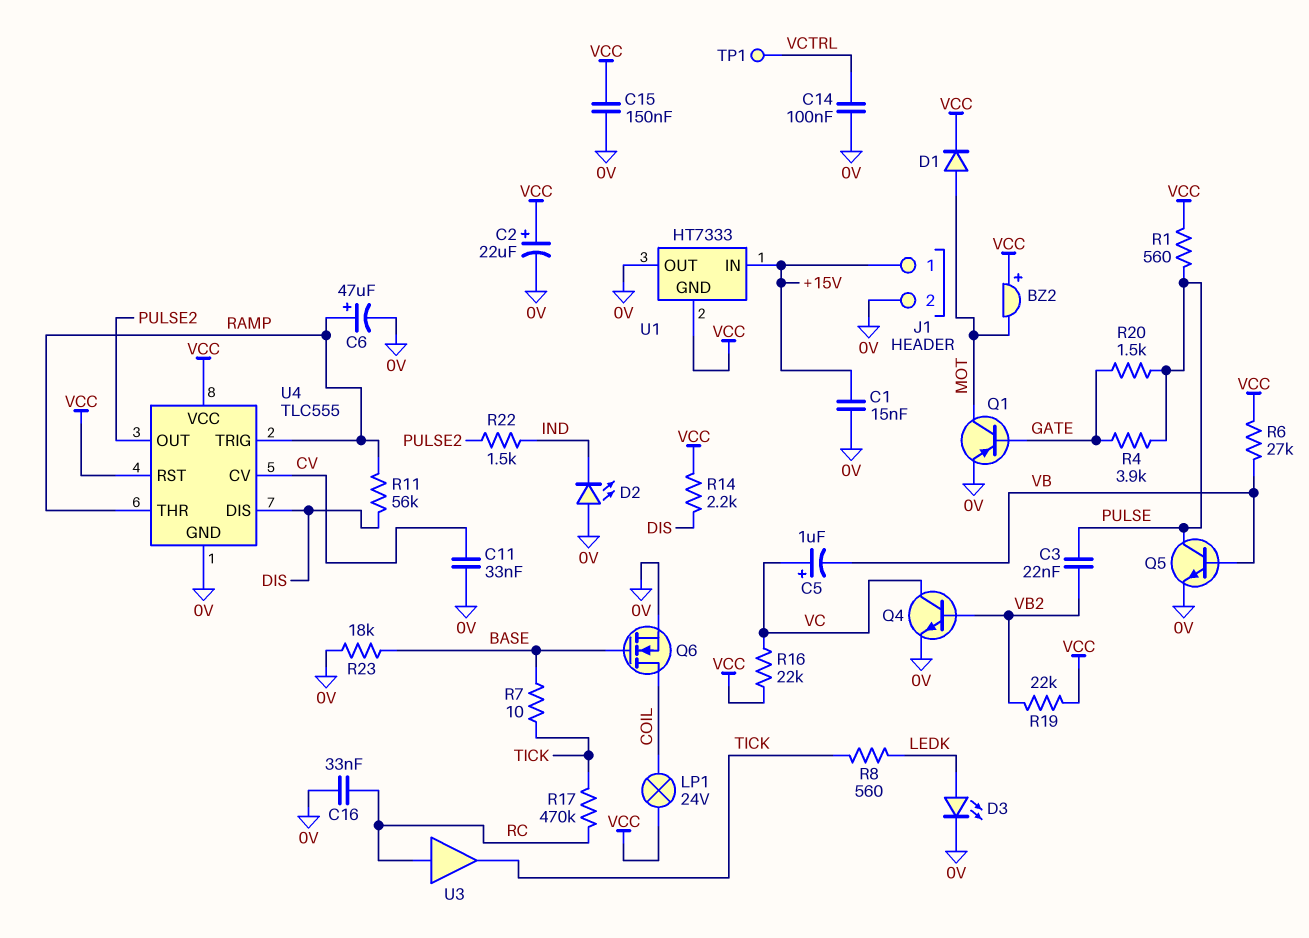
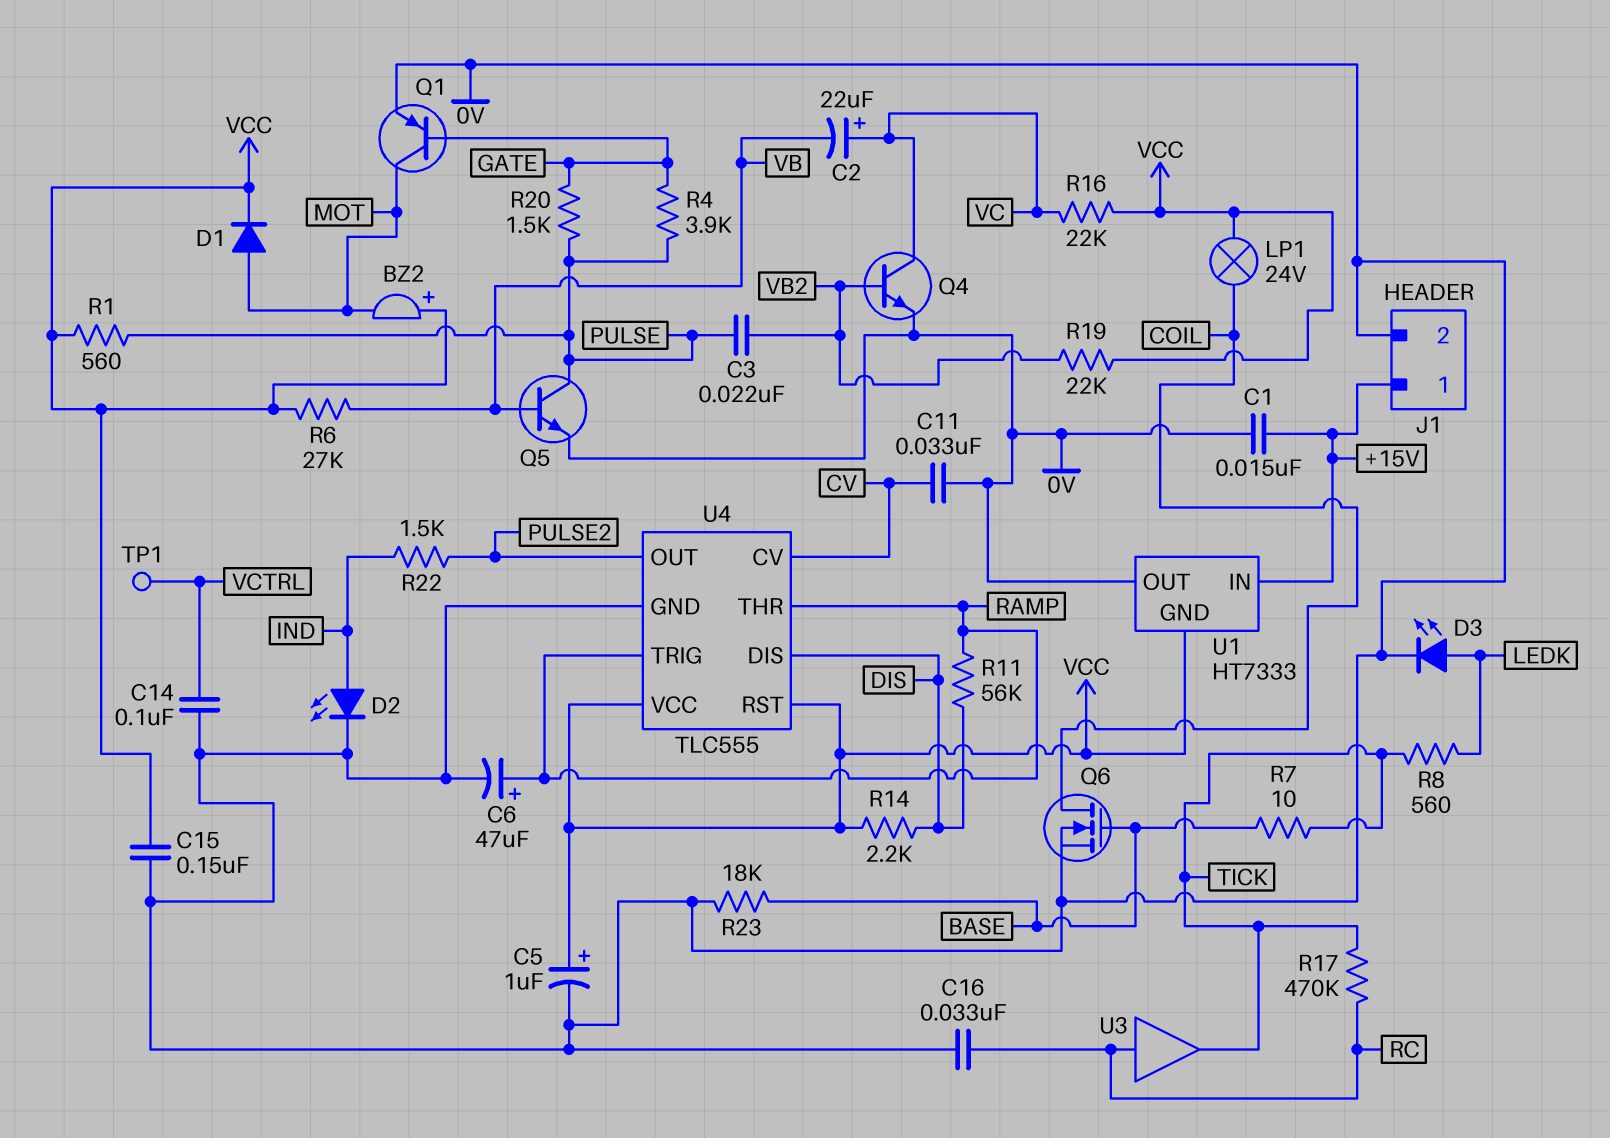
C2: 22uF (plus VCC, minus 0V) -> 22uF (plus VC, minus VB)
C5: 1uF (plus VC, minus VB) -> 1uF (plus VCC, minus 0V)
D2: LED (A 0V, K IND) -> LED (A IND, K 0V)

